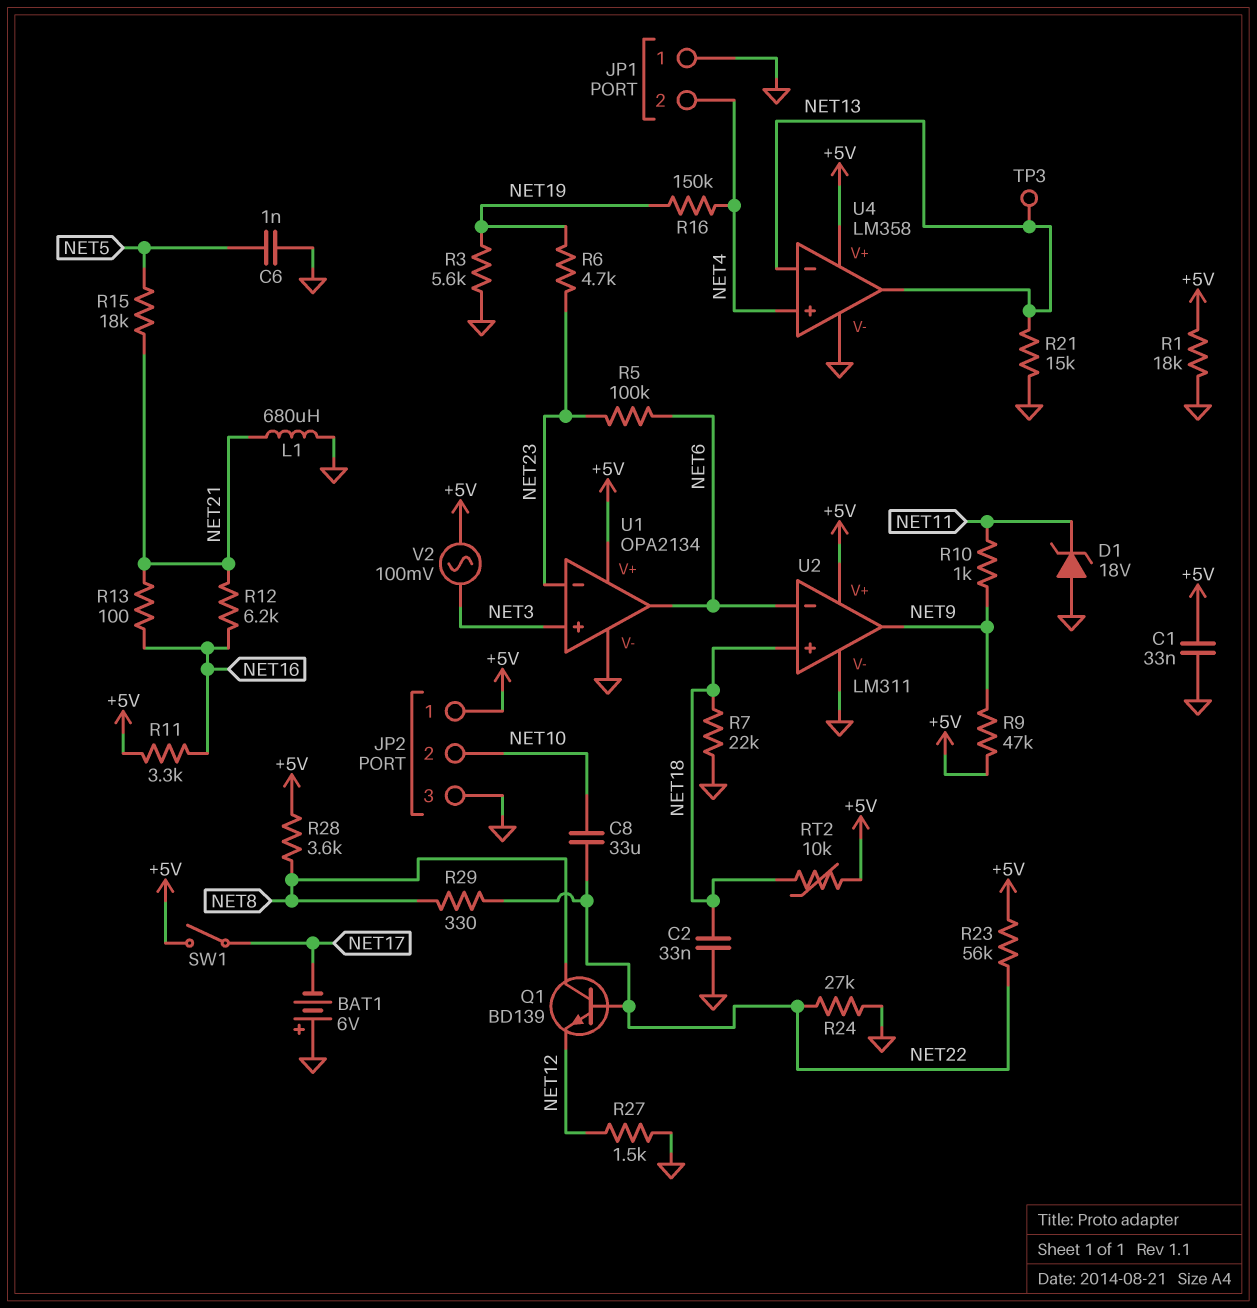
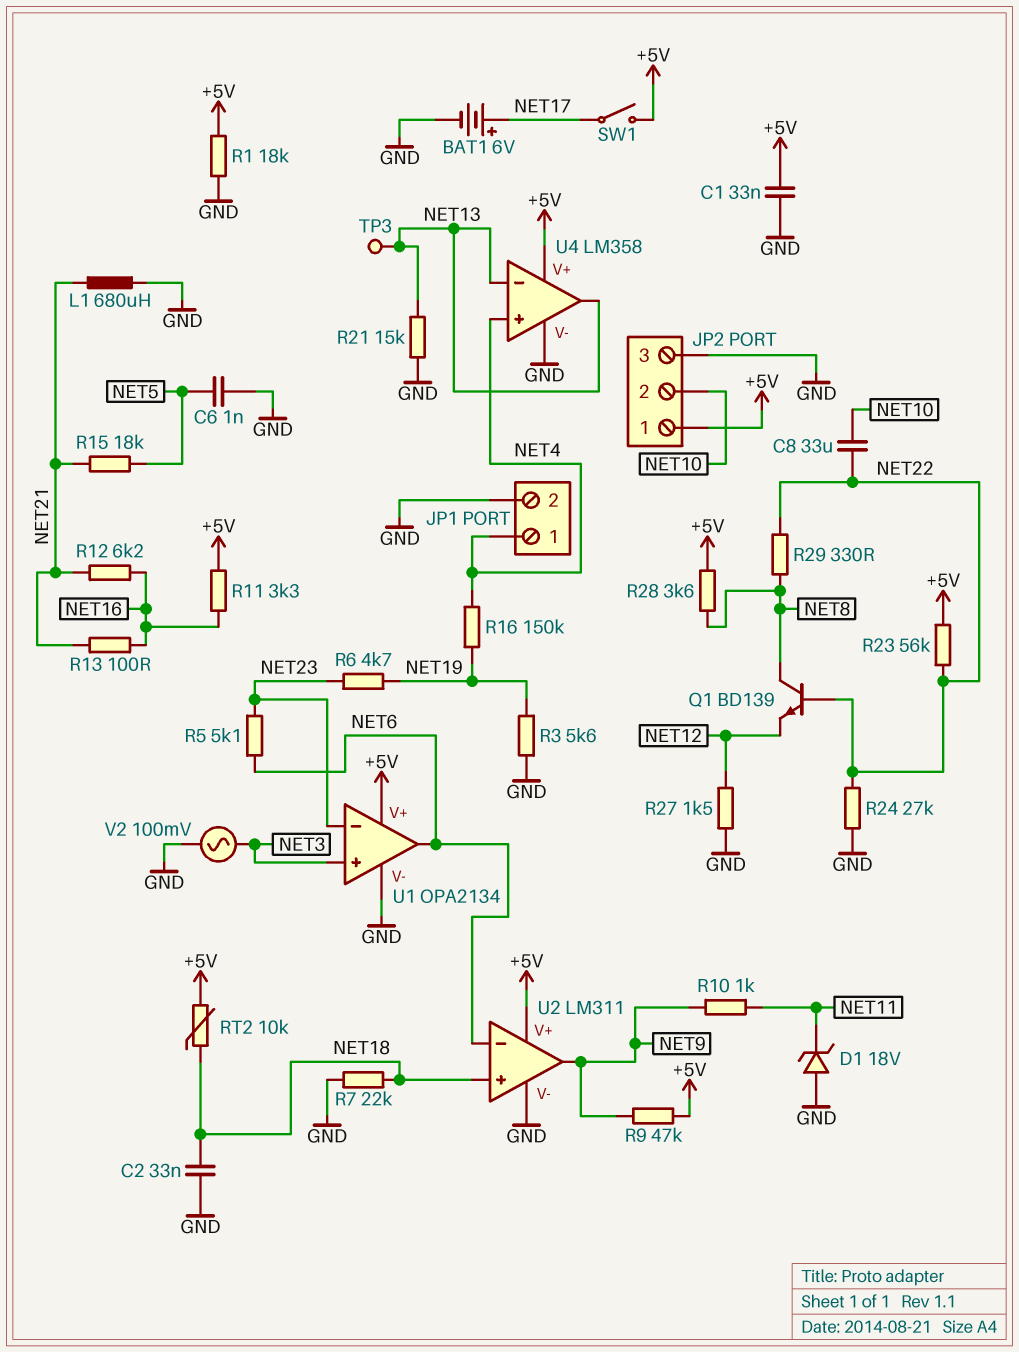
BAT1: 6V (plus GND, minus NET17) -> 6V (plus NET17, minus GND)
JP1 pin 1: GND -> NET4
JP1 pin 2: NET4 -> GND
R5: 100k (NET6, NET23) -> 5.1k (NET6, NET23)
V2: AC 100mV (+5V, NET3) -> AC 100mV (GND, NET3)

